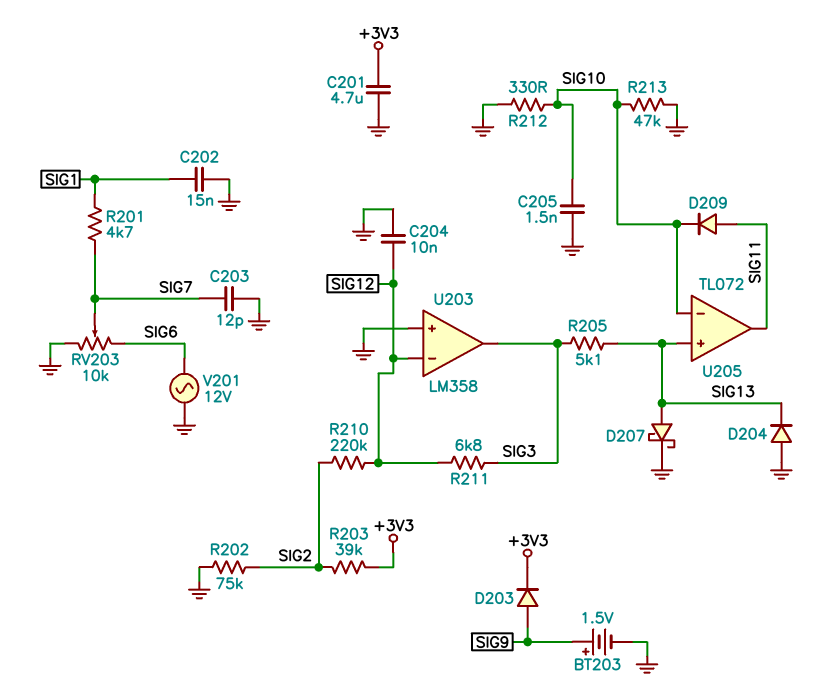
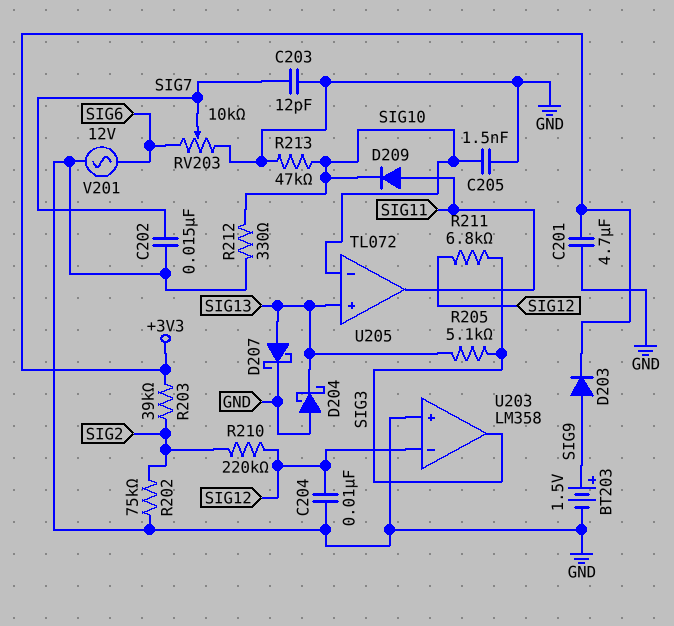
C202: 15nF (GND, SIG1) -> 15nF (GND, SIG7)
D204: diode (A GND, K SIG13) -> schottky (A GND, K SIG13)
R201: 4.7k (SIG1, SIG7) -> none

